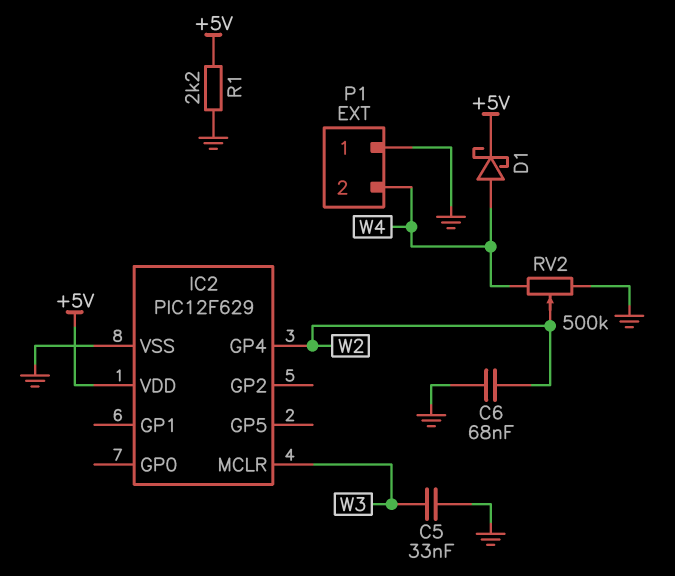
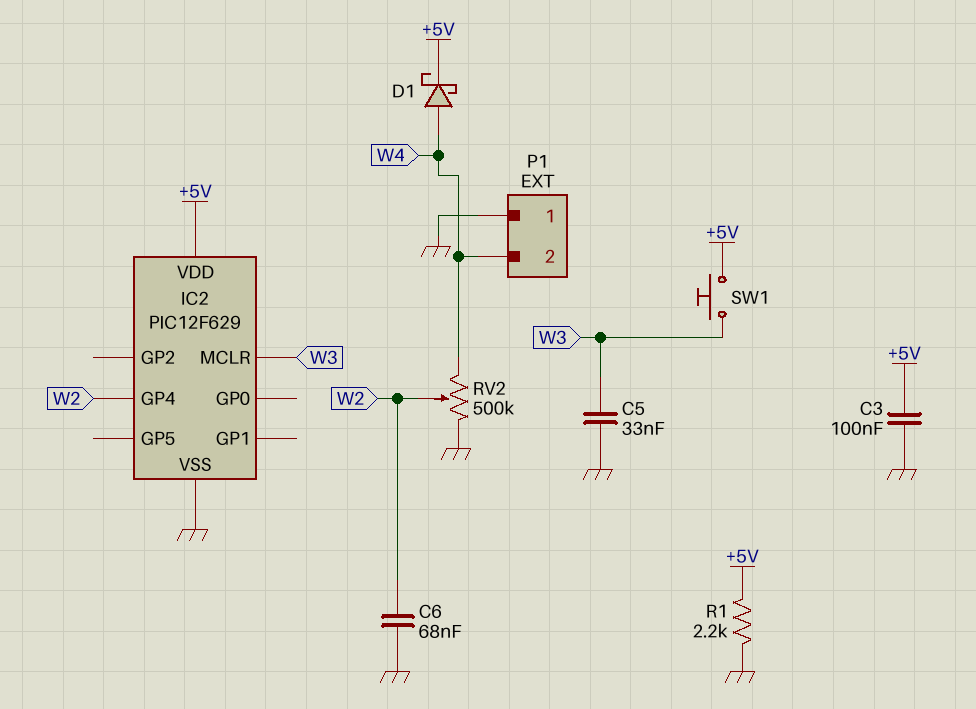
C3: none -> 100nF (+5V, GND)
SW1: none -> button (+5V, W3)

